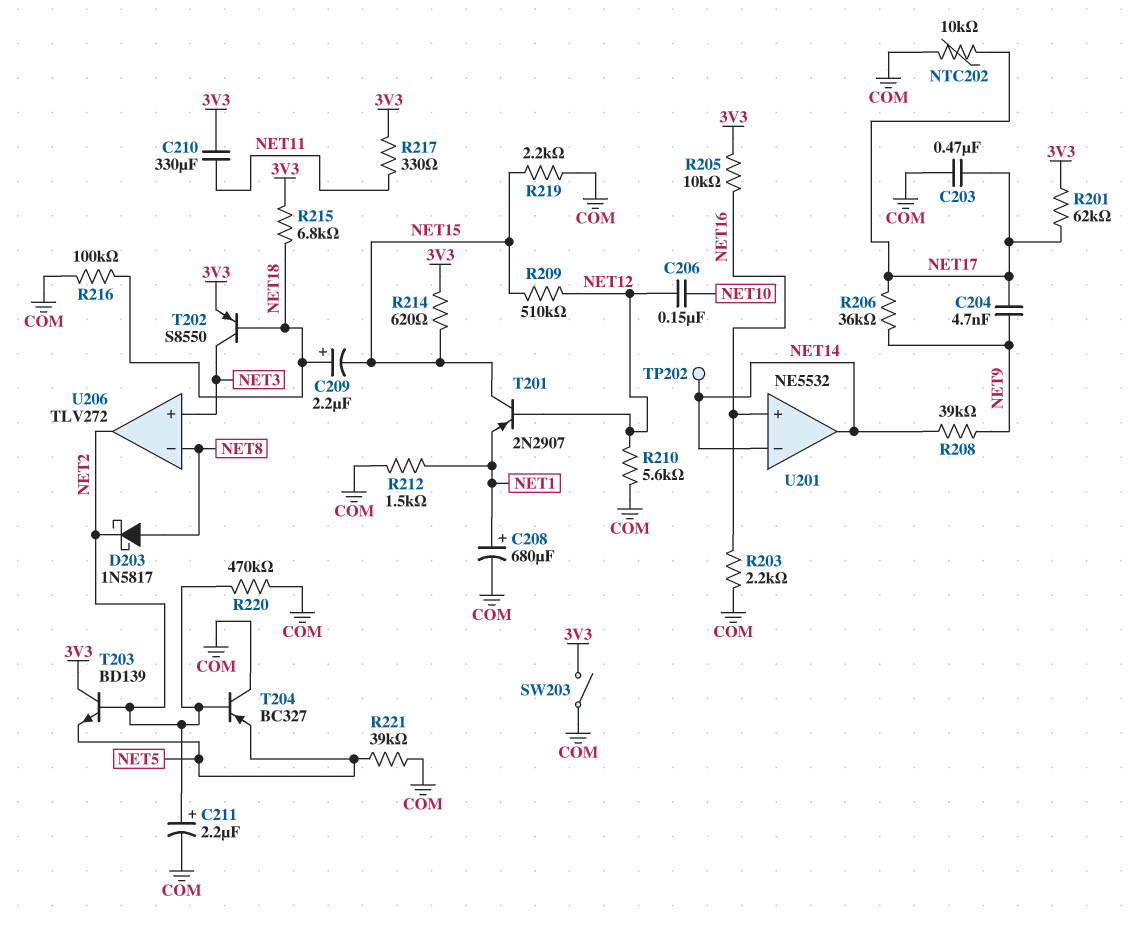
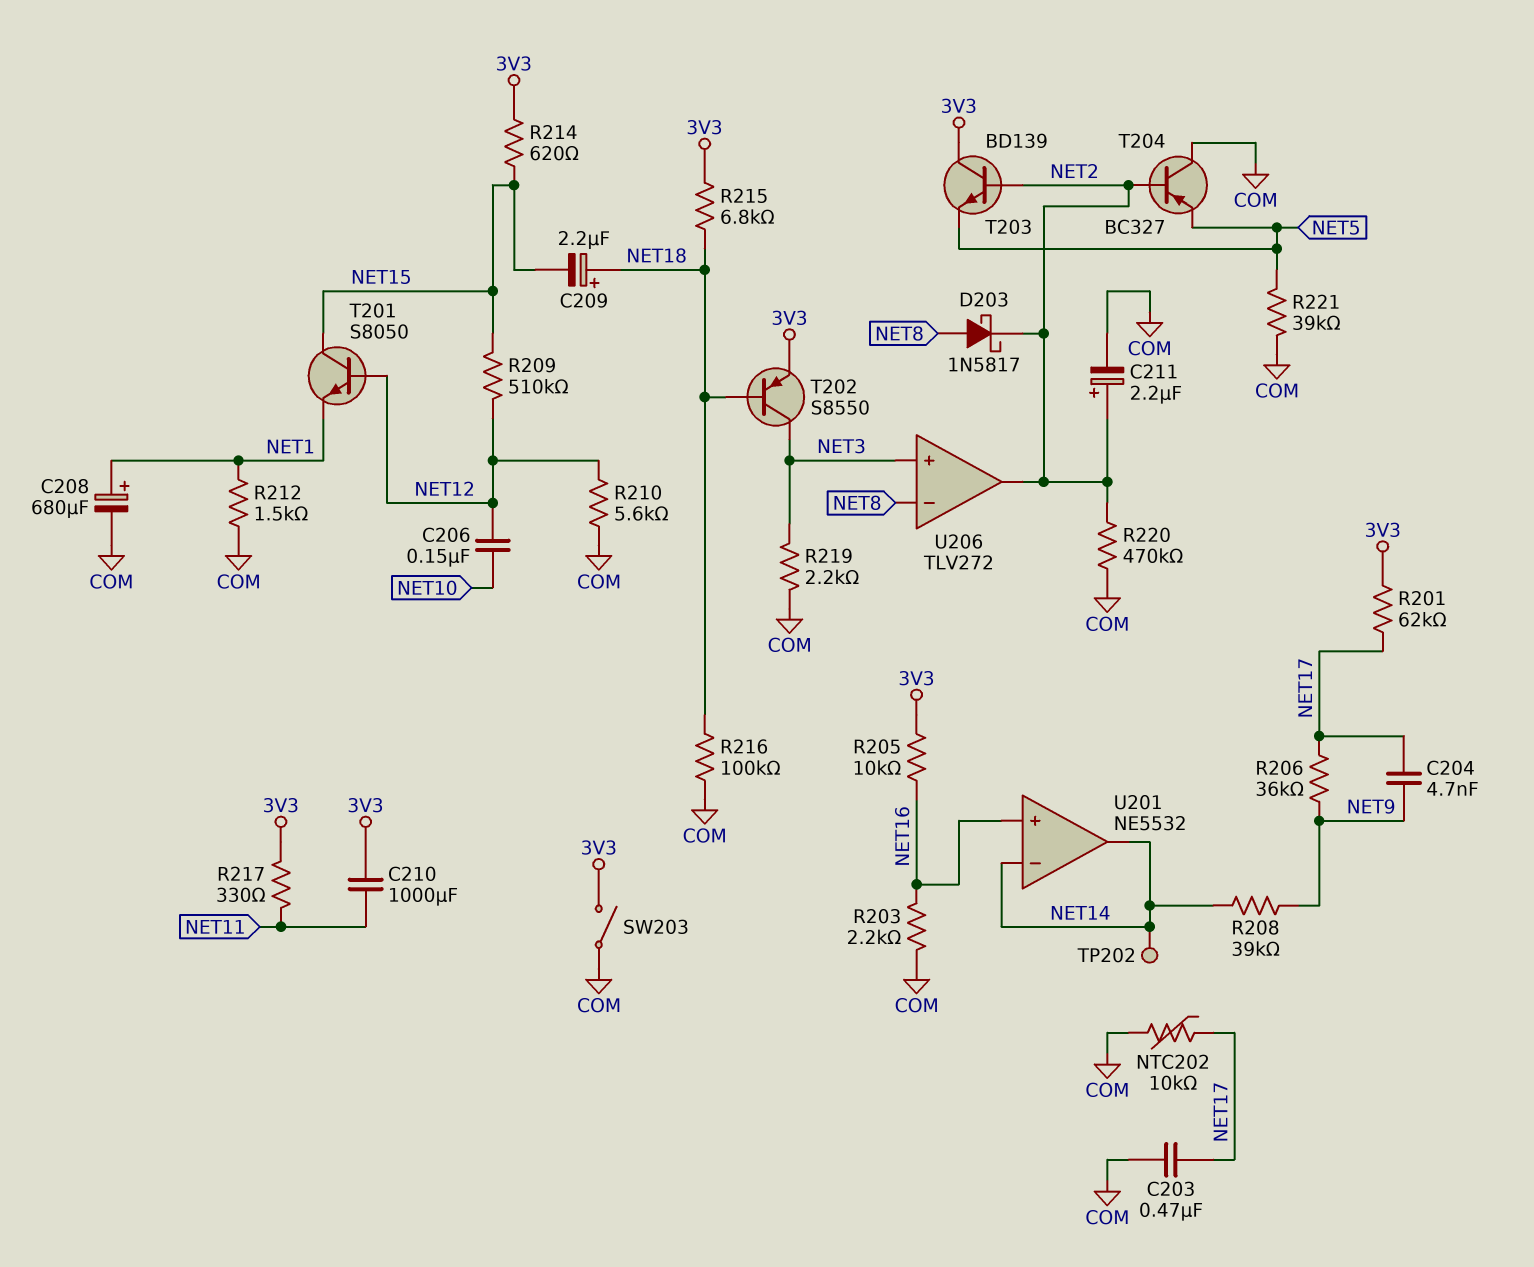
C210: 330uF (3V3, NET11) -> 1000uF (3V3, NET11)
R219: 2.2k (COM, NET15) -> 2.2k (COM, NET3)
T201: PNP 2N2907 (B NET12, C NET15, E NET1) -> NPN S8050 (B NET12, C NET15, E NET1)

